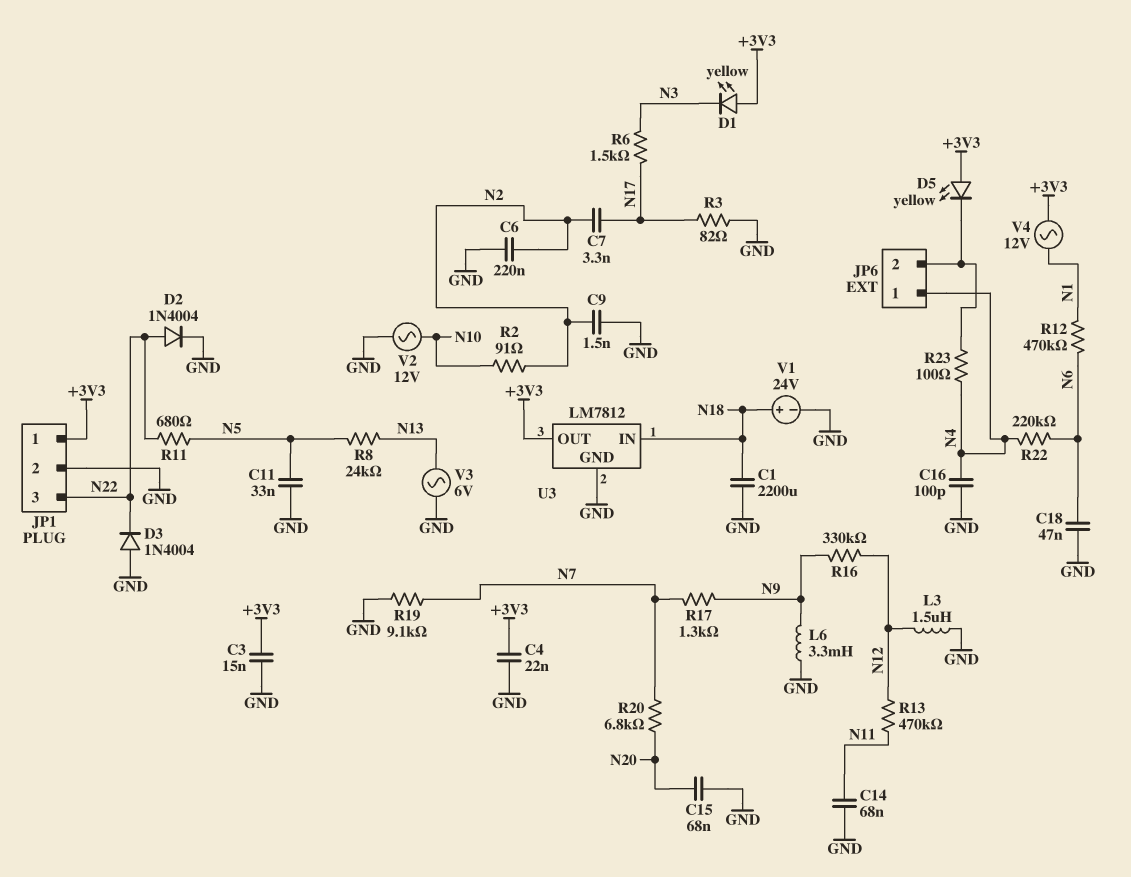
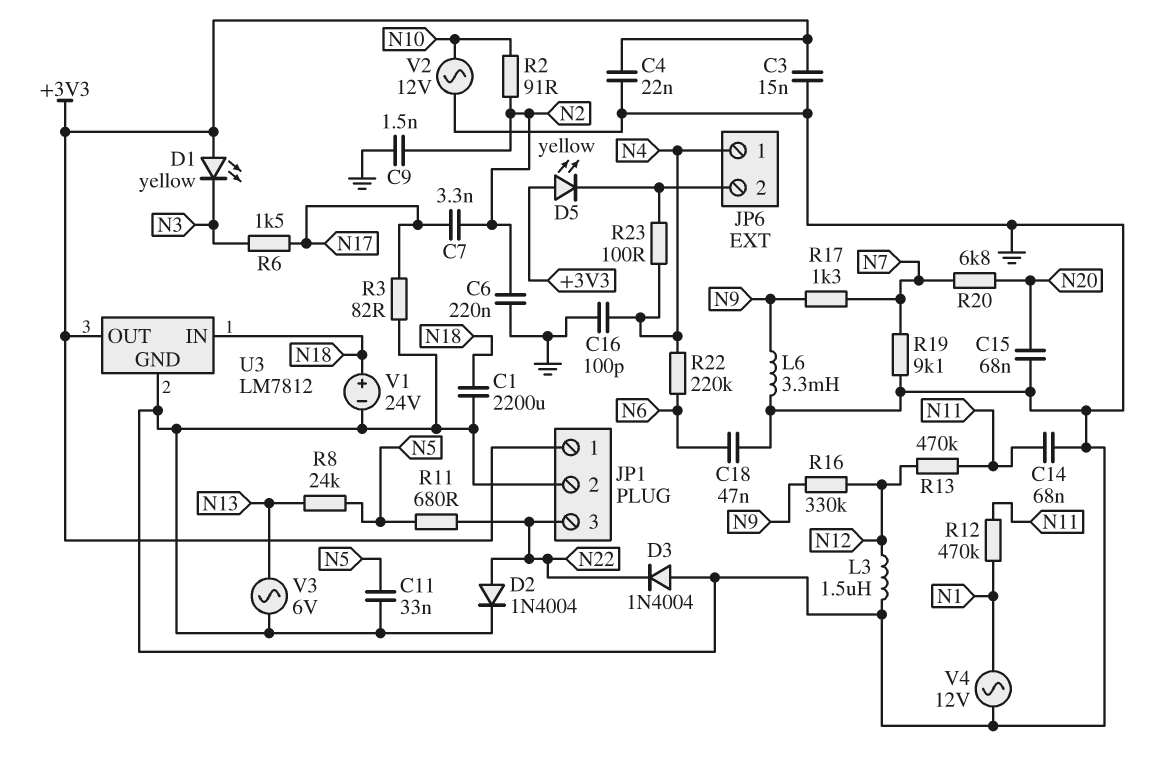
R12: 470k (N1, N6) -> 470k (N1, N11)
V4: AC 12V (+3V3, N1) -> AC 12V (GND, N1)

